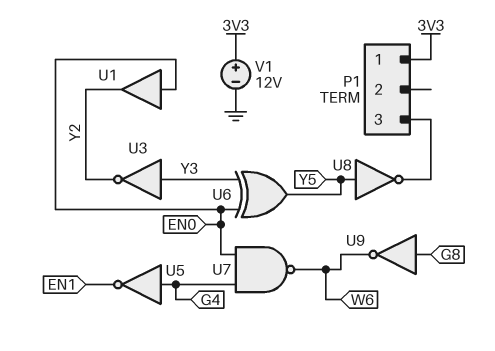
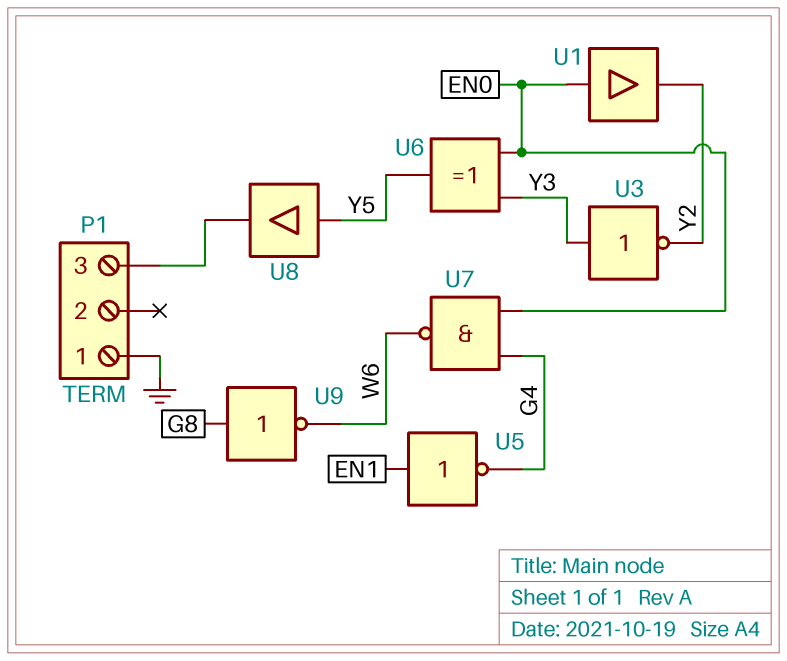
P1 pin 1: 3V3 -> GND
U5: NOT (in G4, out EN1) -> NOT (in EN1, out G4)
U8: NOT (in Y5, out P1/3) -> buffer (in Y5, out P1/3)
V1: 12V (plus 3V3, minus GND) -> none

